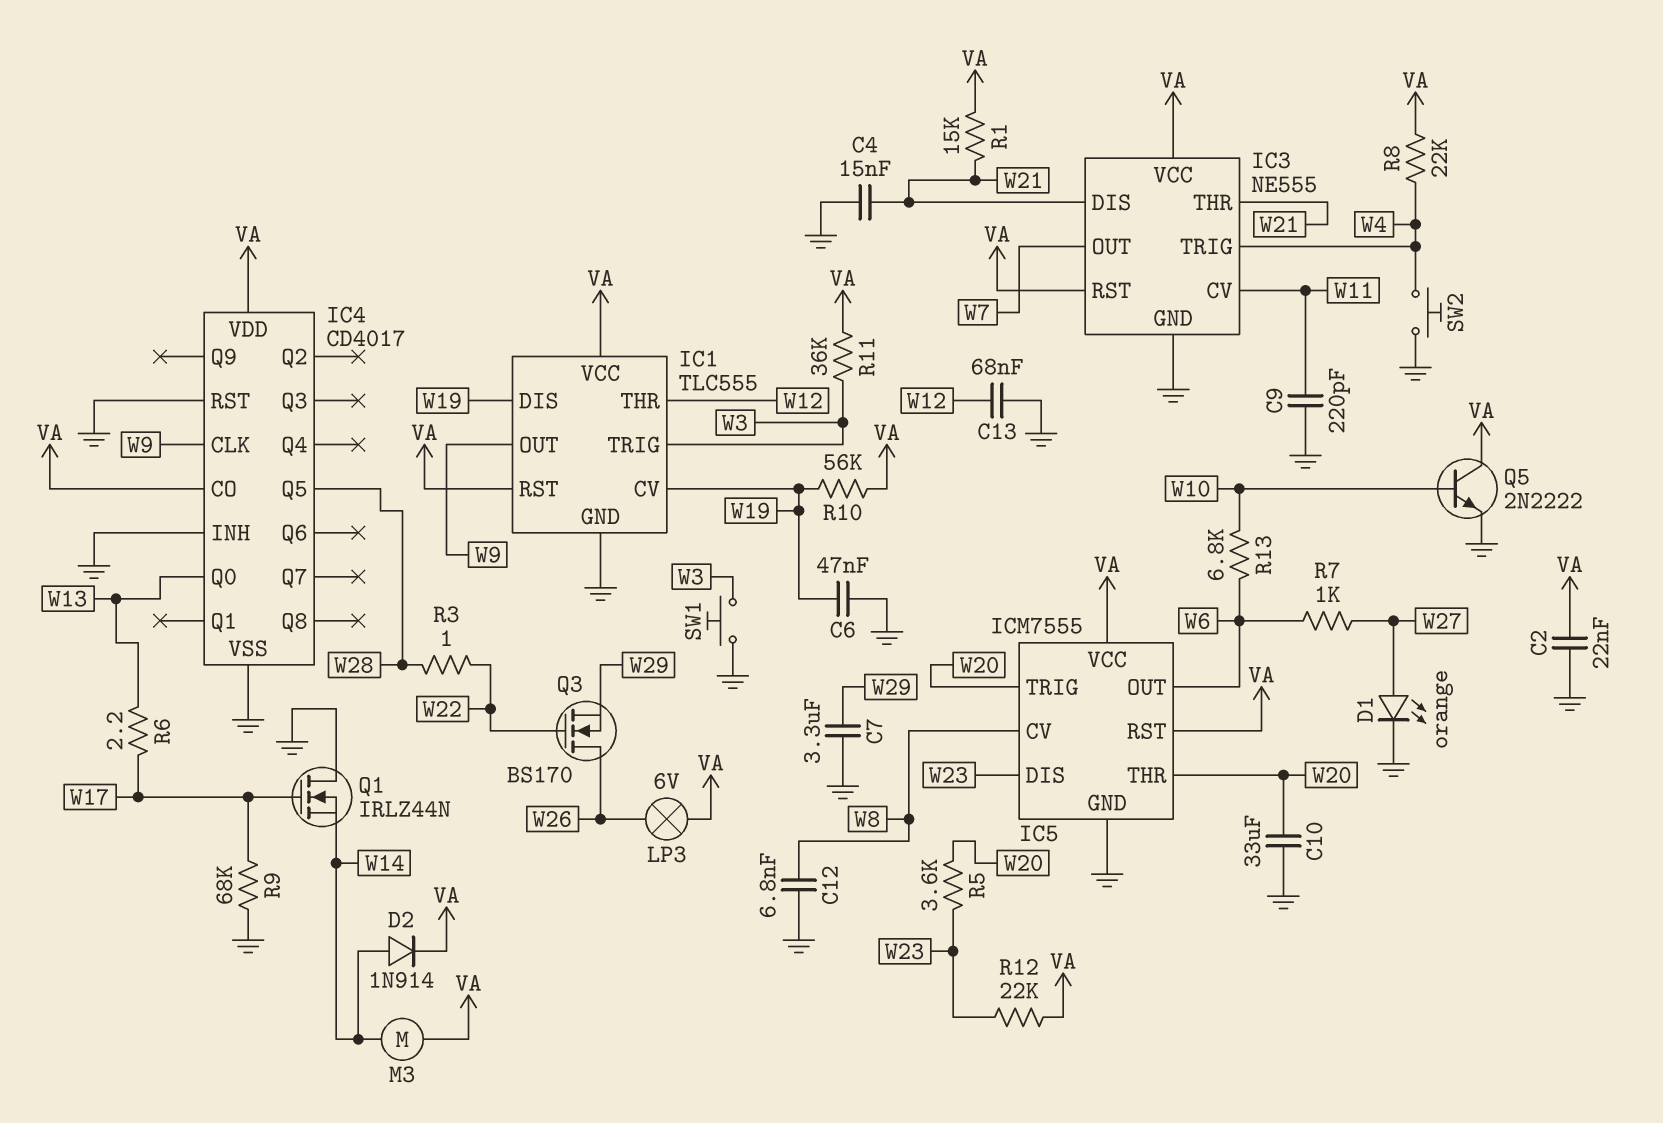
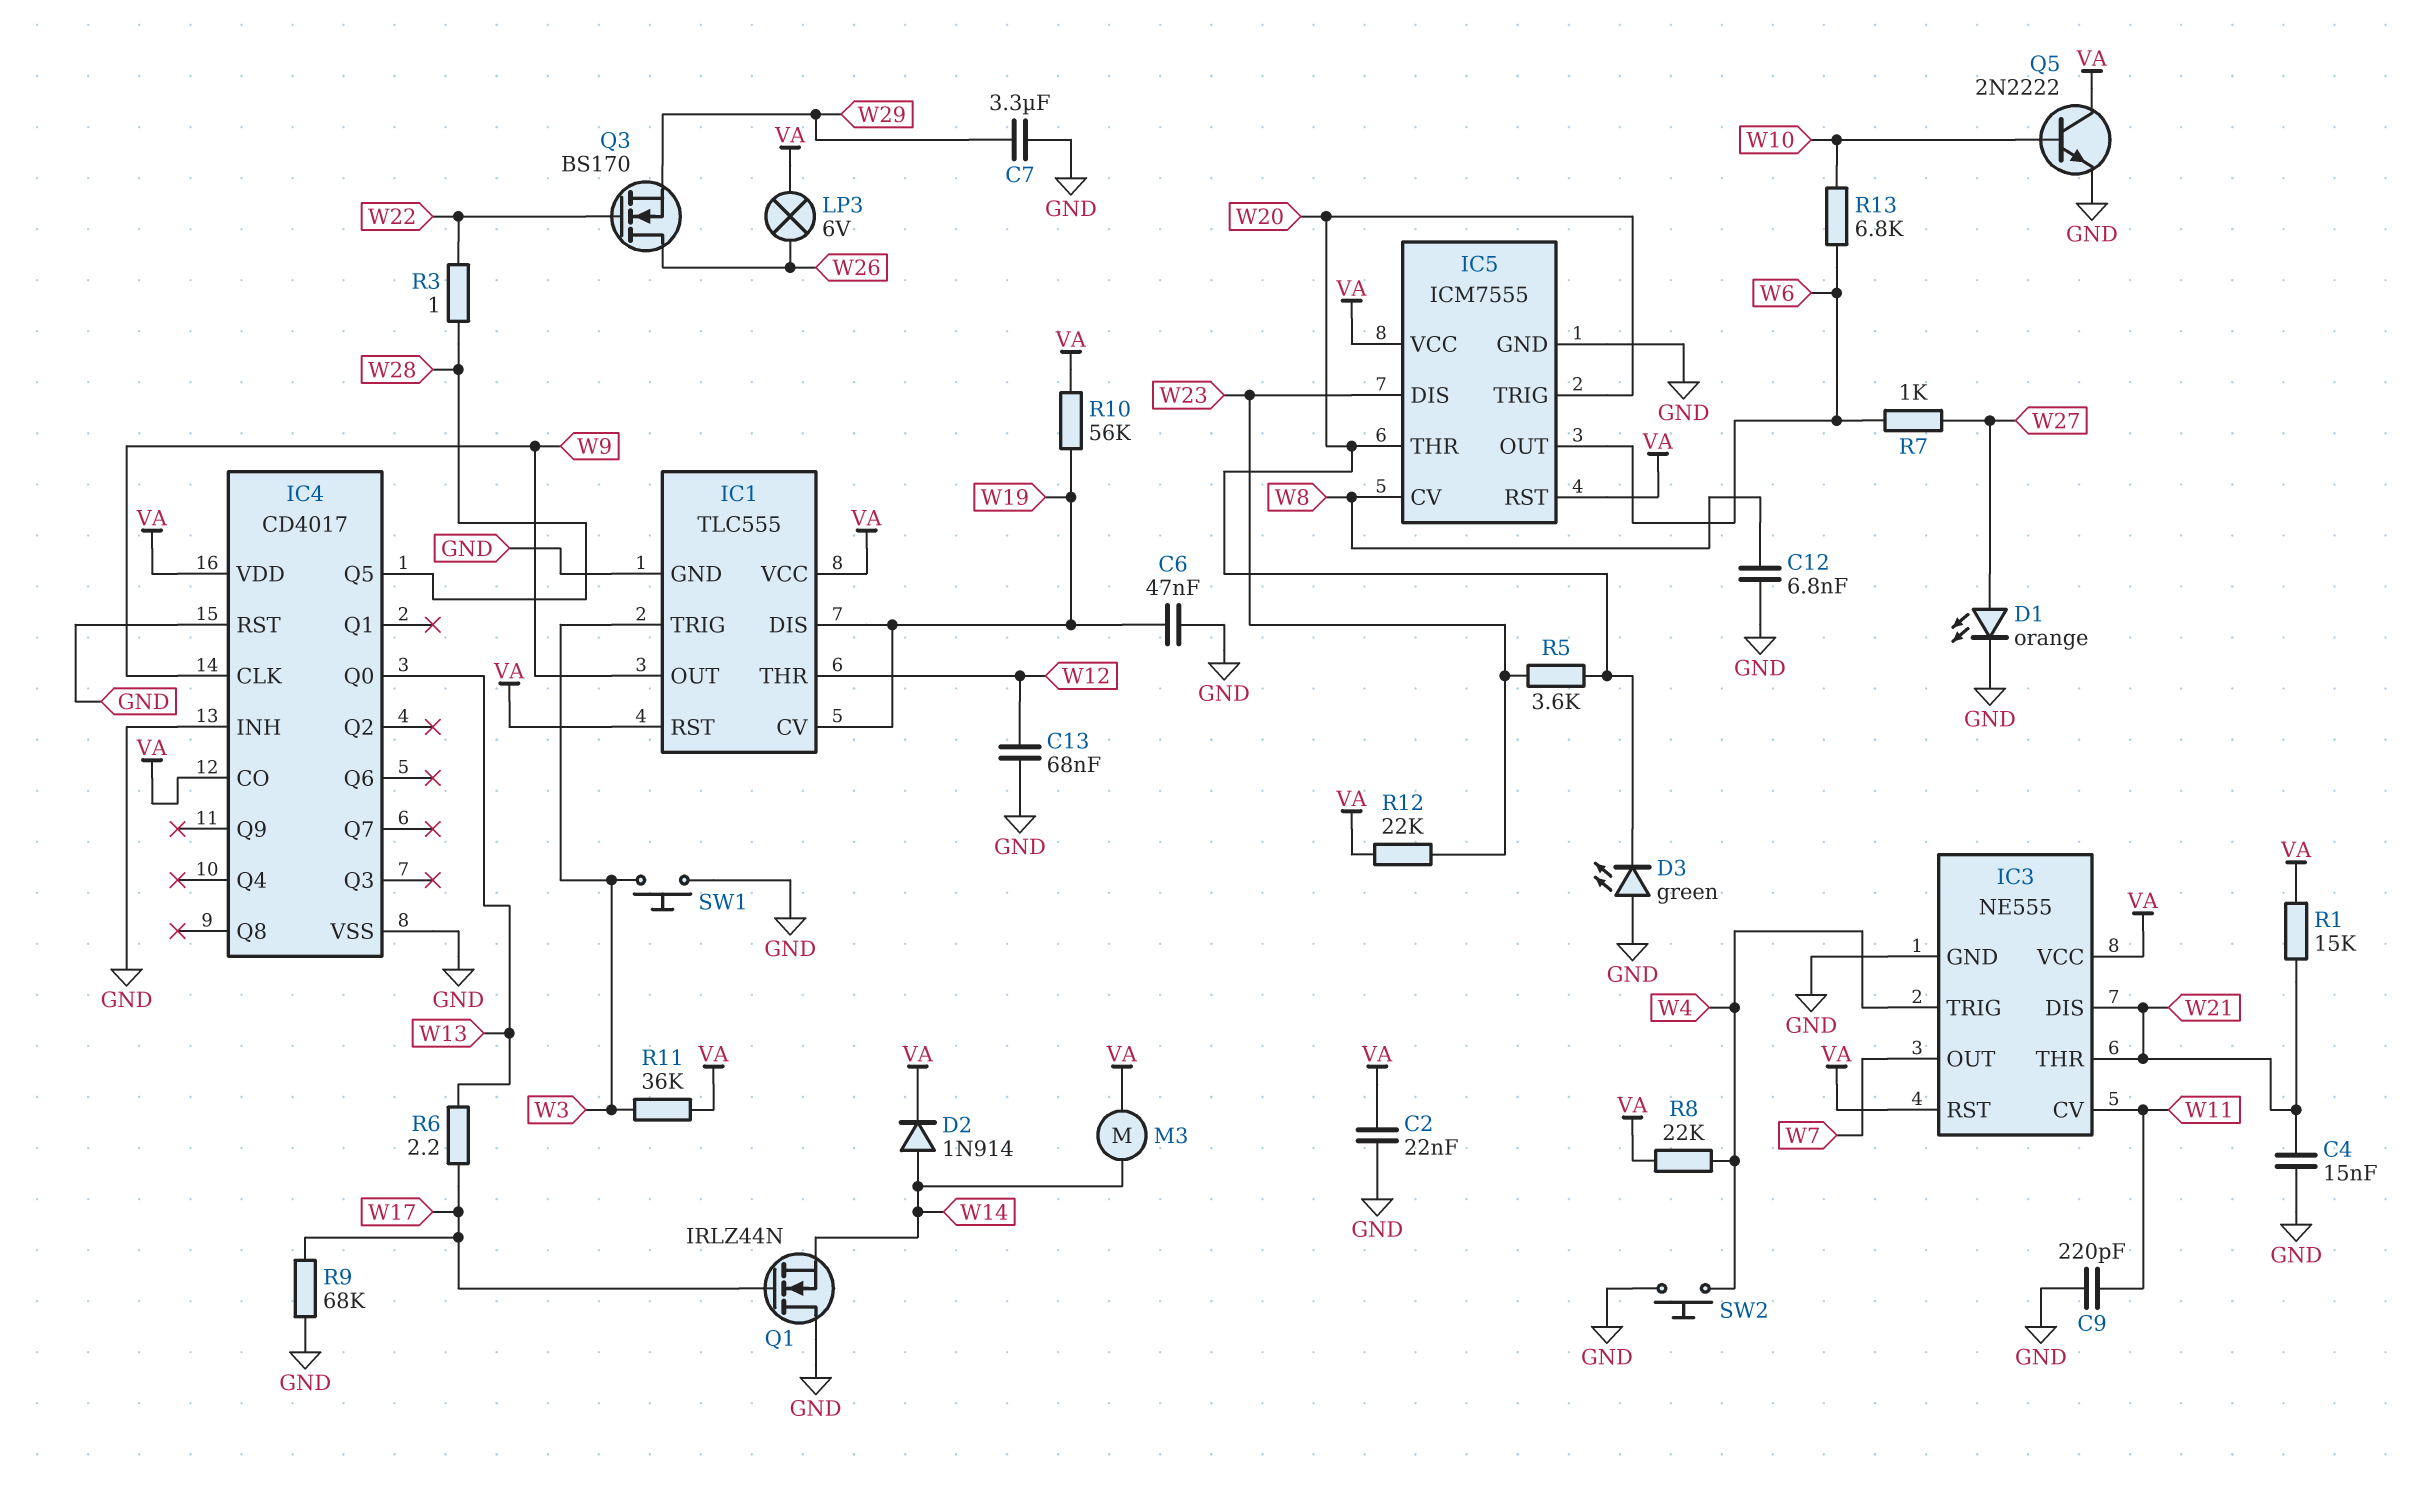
C10: 33uF (GND, W20) -> none
D3: none -> LED green (A GND, K W20)

